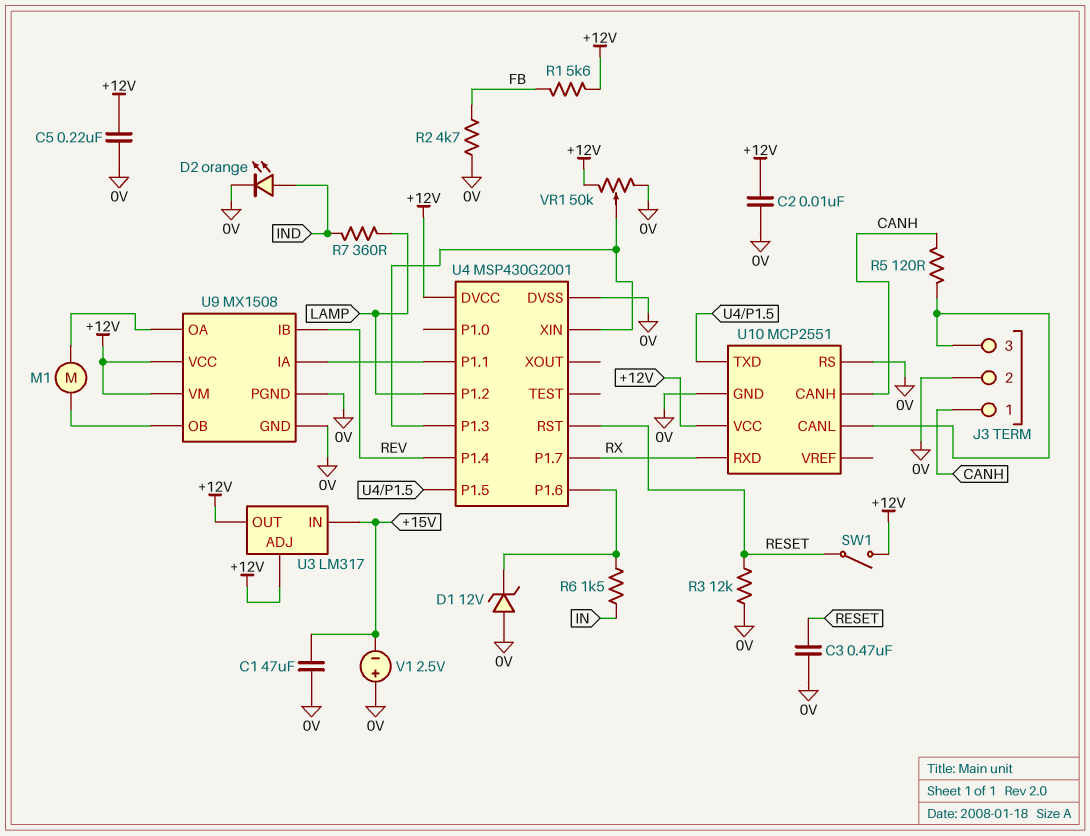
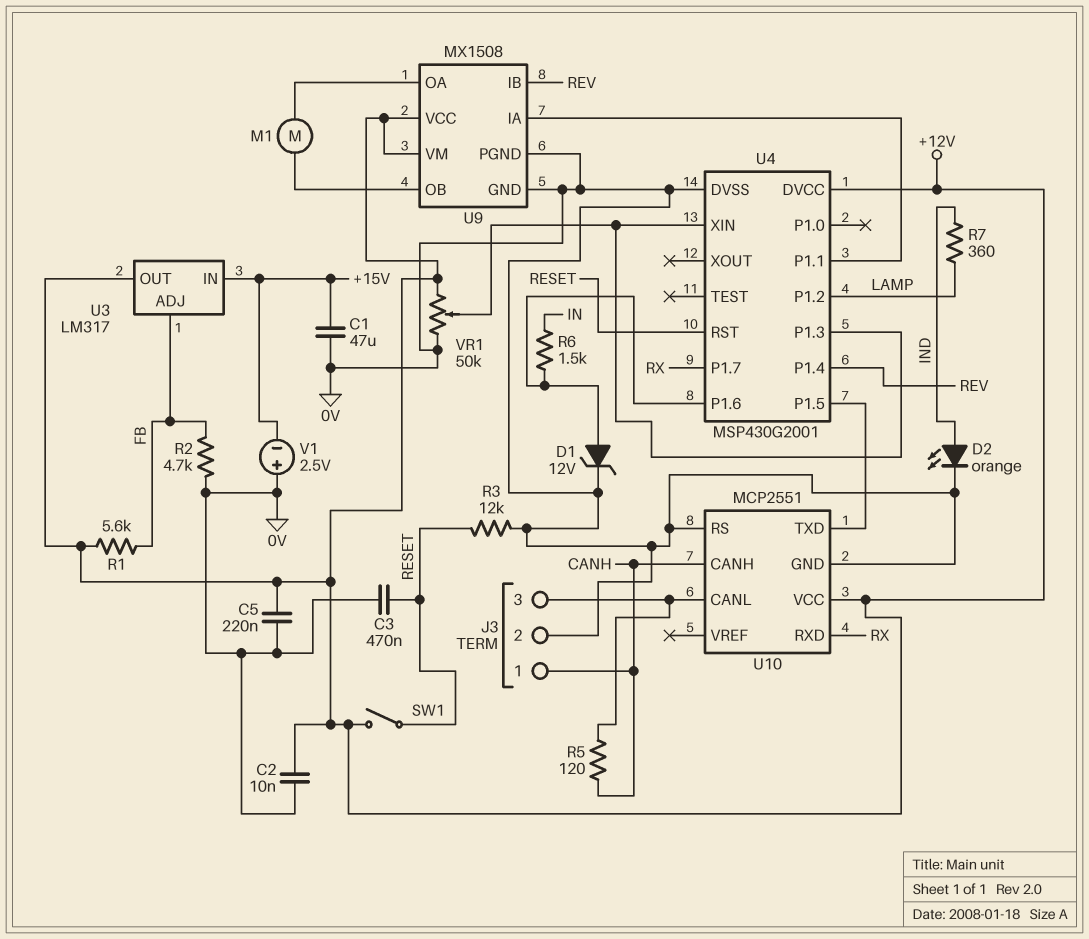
D1: zener 12V (A 0V, K U4/P1.6) -> zener 12V (A U4/P1.6, K 0V)
U3 pin ADJ: +12V -> FB

